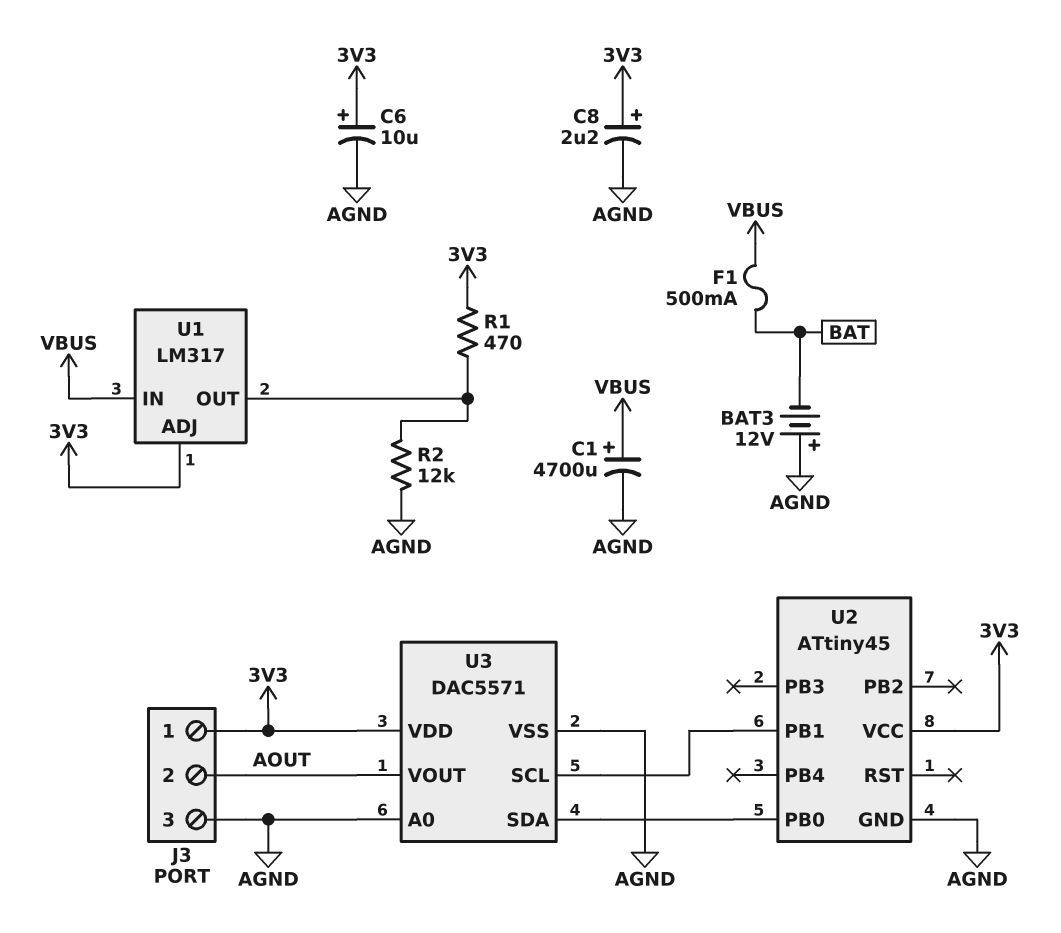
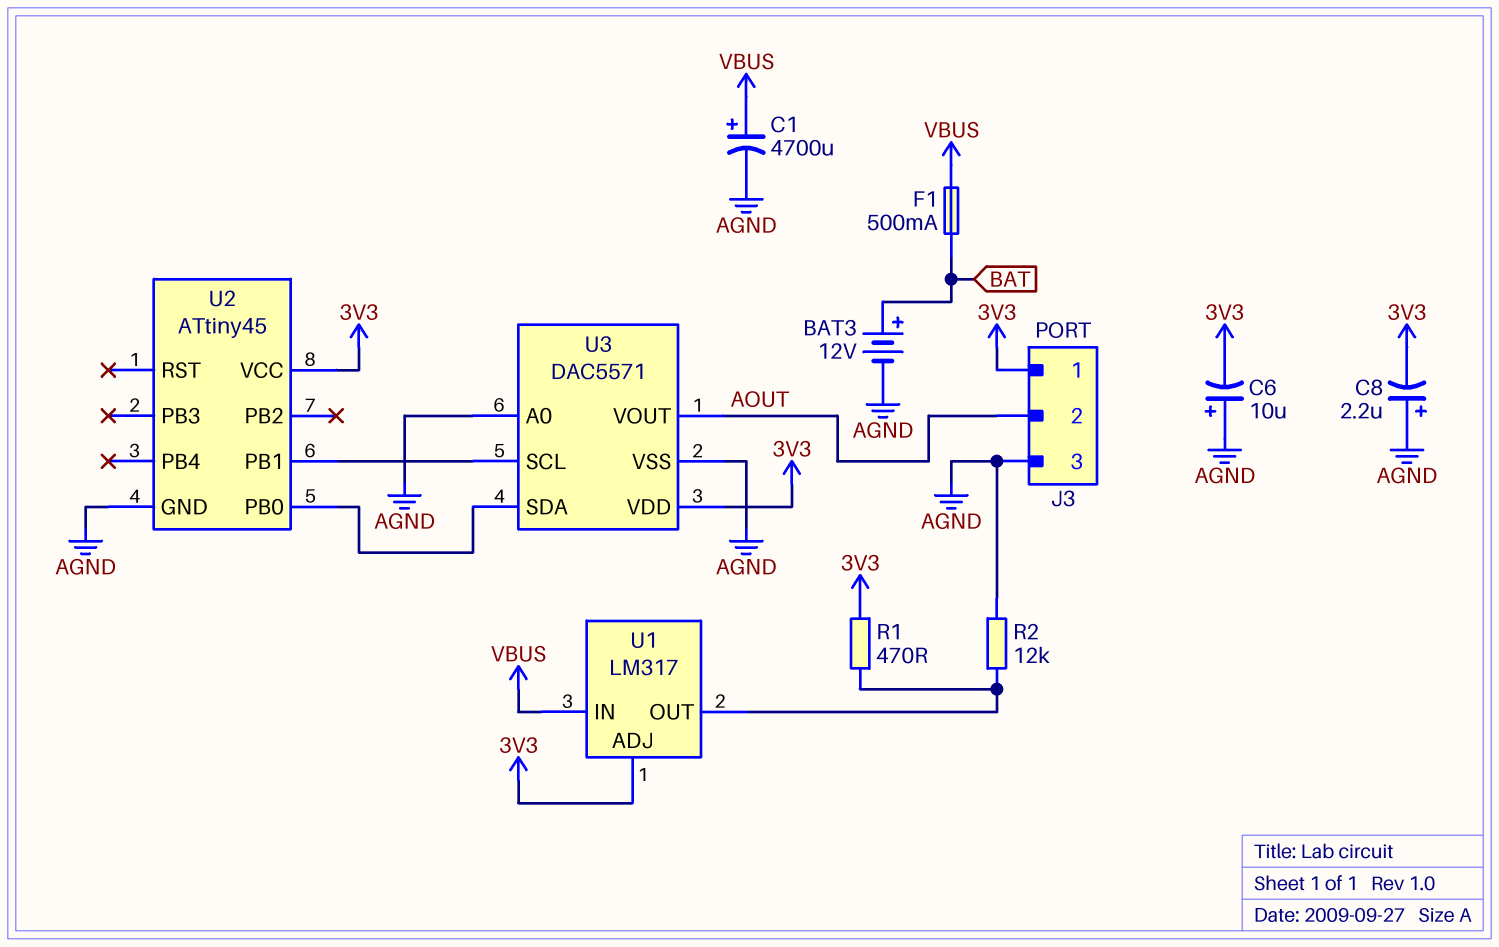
BAT3: 12V (plus AGND, minus BAT) -> 12V (plus BAT, minus AGND)
C6: 10uF (plus 3V3, minus AGND) -> 10uF (plus AGND, minus 3V3)
C8: 2.2uF (plus 3V3, minus AGND) -> 2.2uF (plus AGND, minus 3V3)

